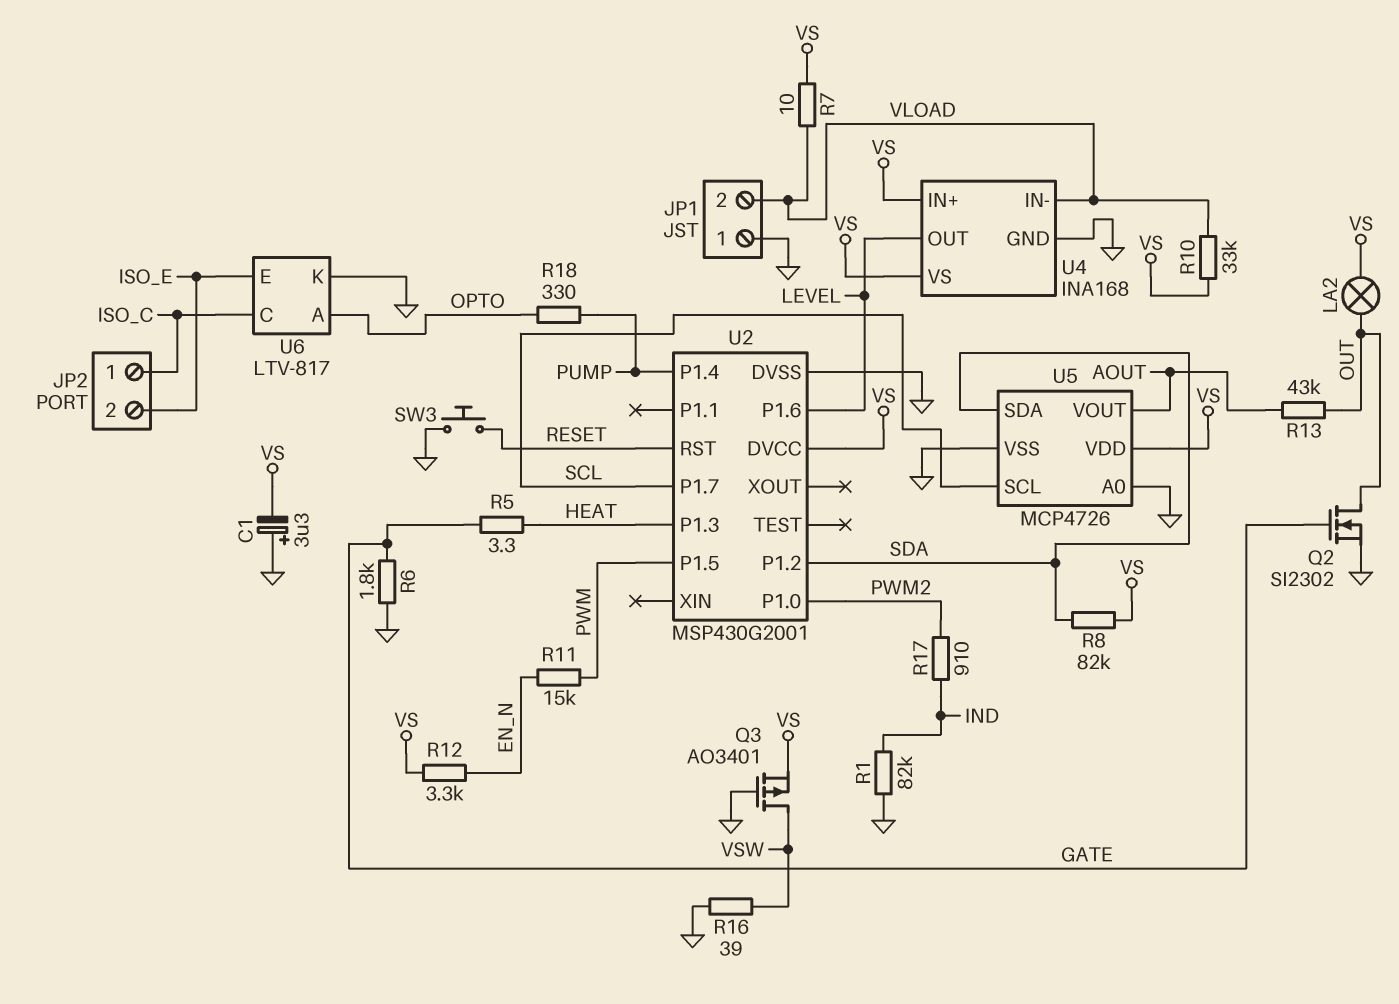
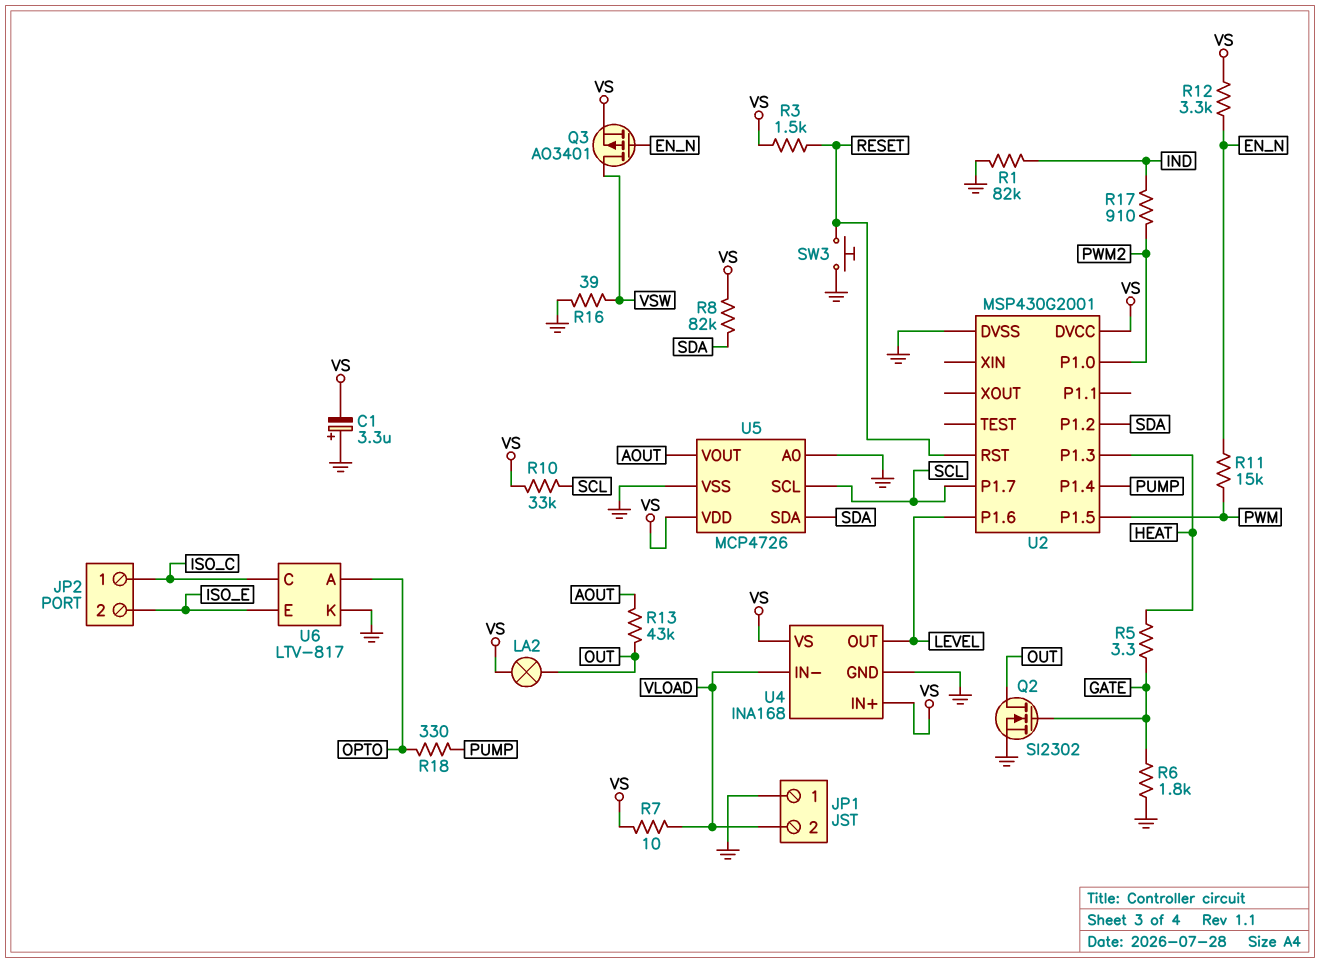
Q3: PMOS AO3401 (G GND, D VSW, S VS) -> PMOS AO3401 (G EN_N, D VSW, S VS)
R3: none -> 1.5k (RESET, VS)
R10: 33k (VLOAD, VS) -> 33k (SCL, VS)

